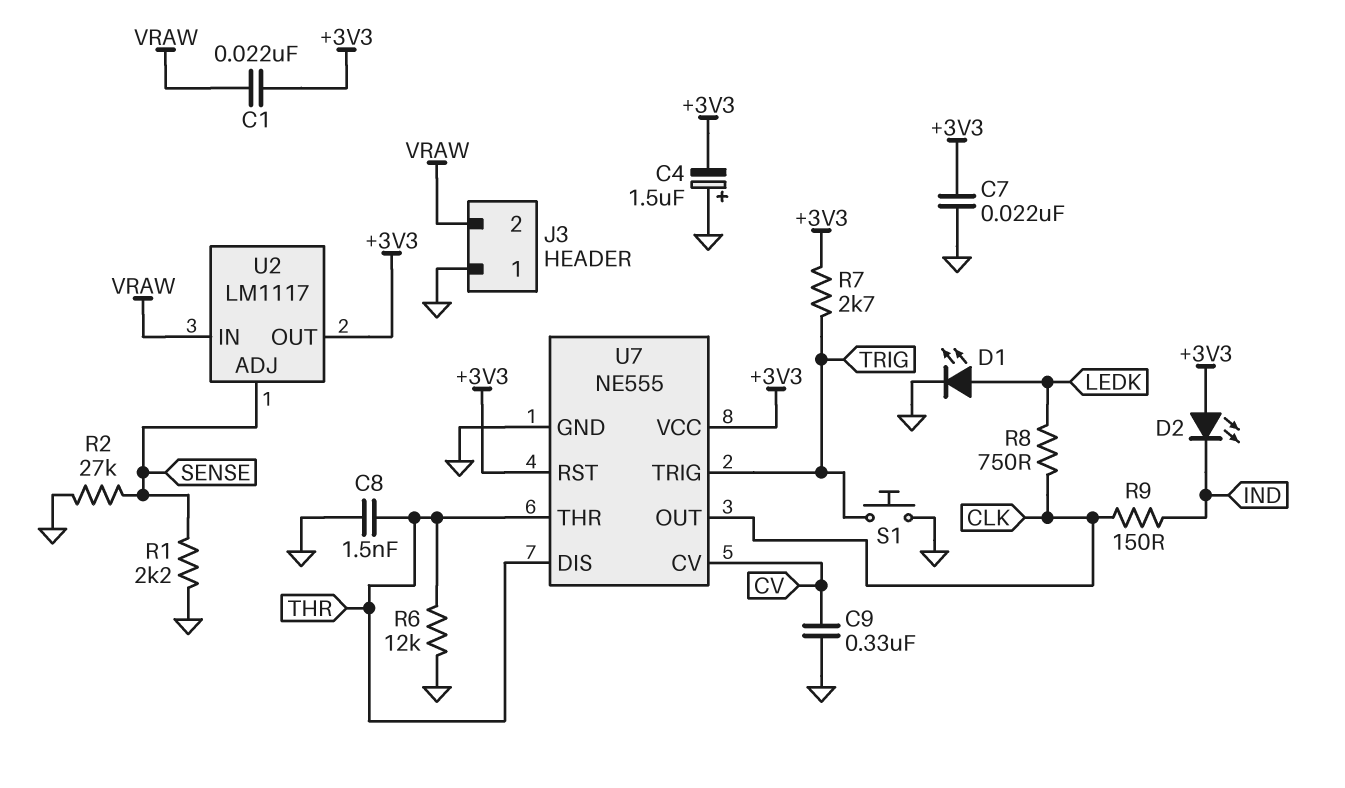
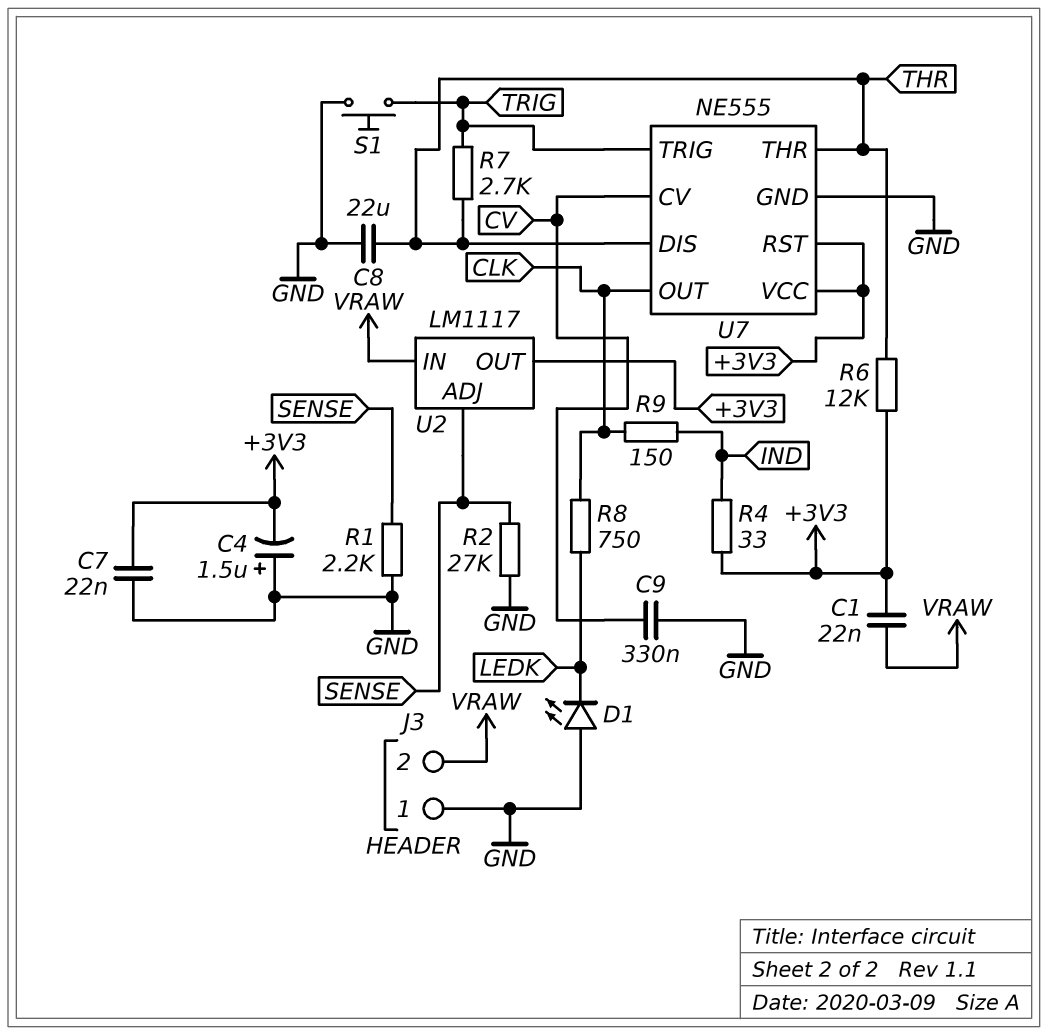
C8: 1.5nF (GND, THR) -> 22uF (GND, THR)
D1: LED (A LEDK, K GND) -> LED (A GND, K LEDK)
D2: LED (A +3V3, K IND) -> none
R4: none -> 33 (+3V3, IND)
R6: 12k (GND, THR) -> 12k (+3V3, THR)
R7: 2.7k (+3V3, TRIG) -> 2.7k (THR, TRIG)

